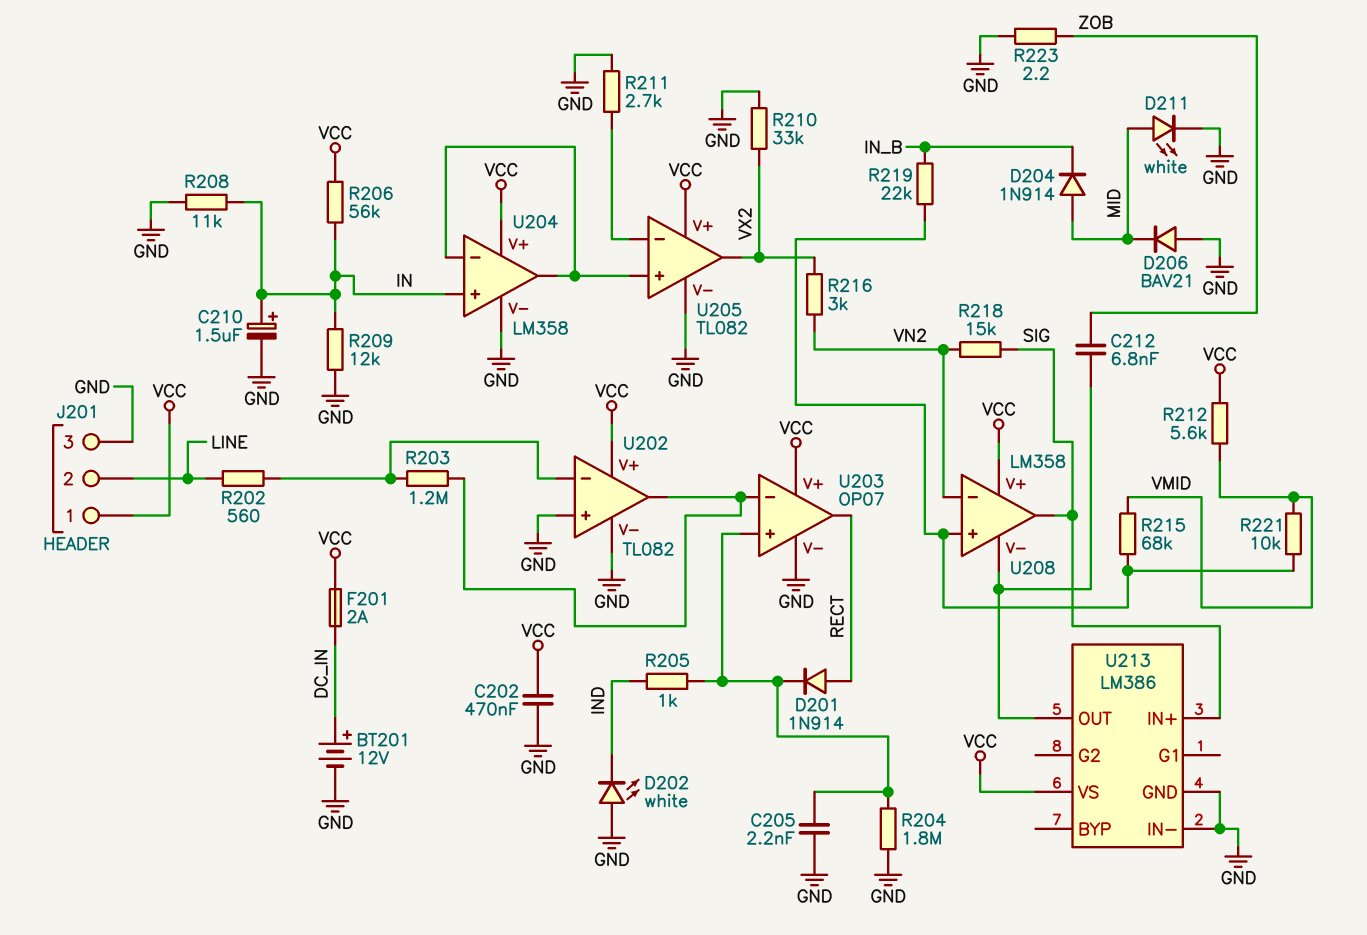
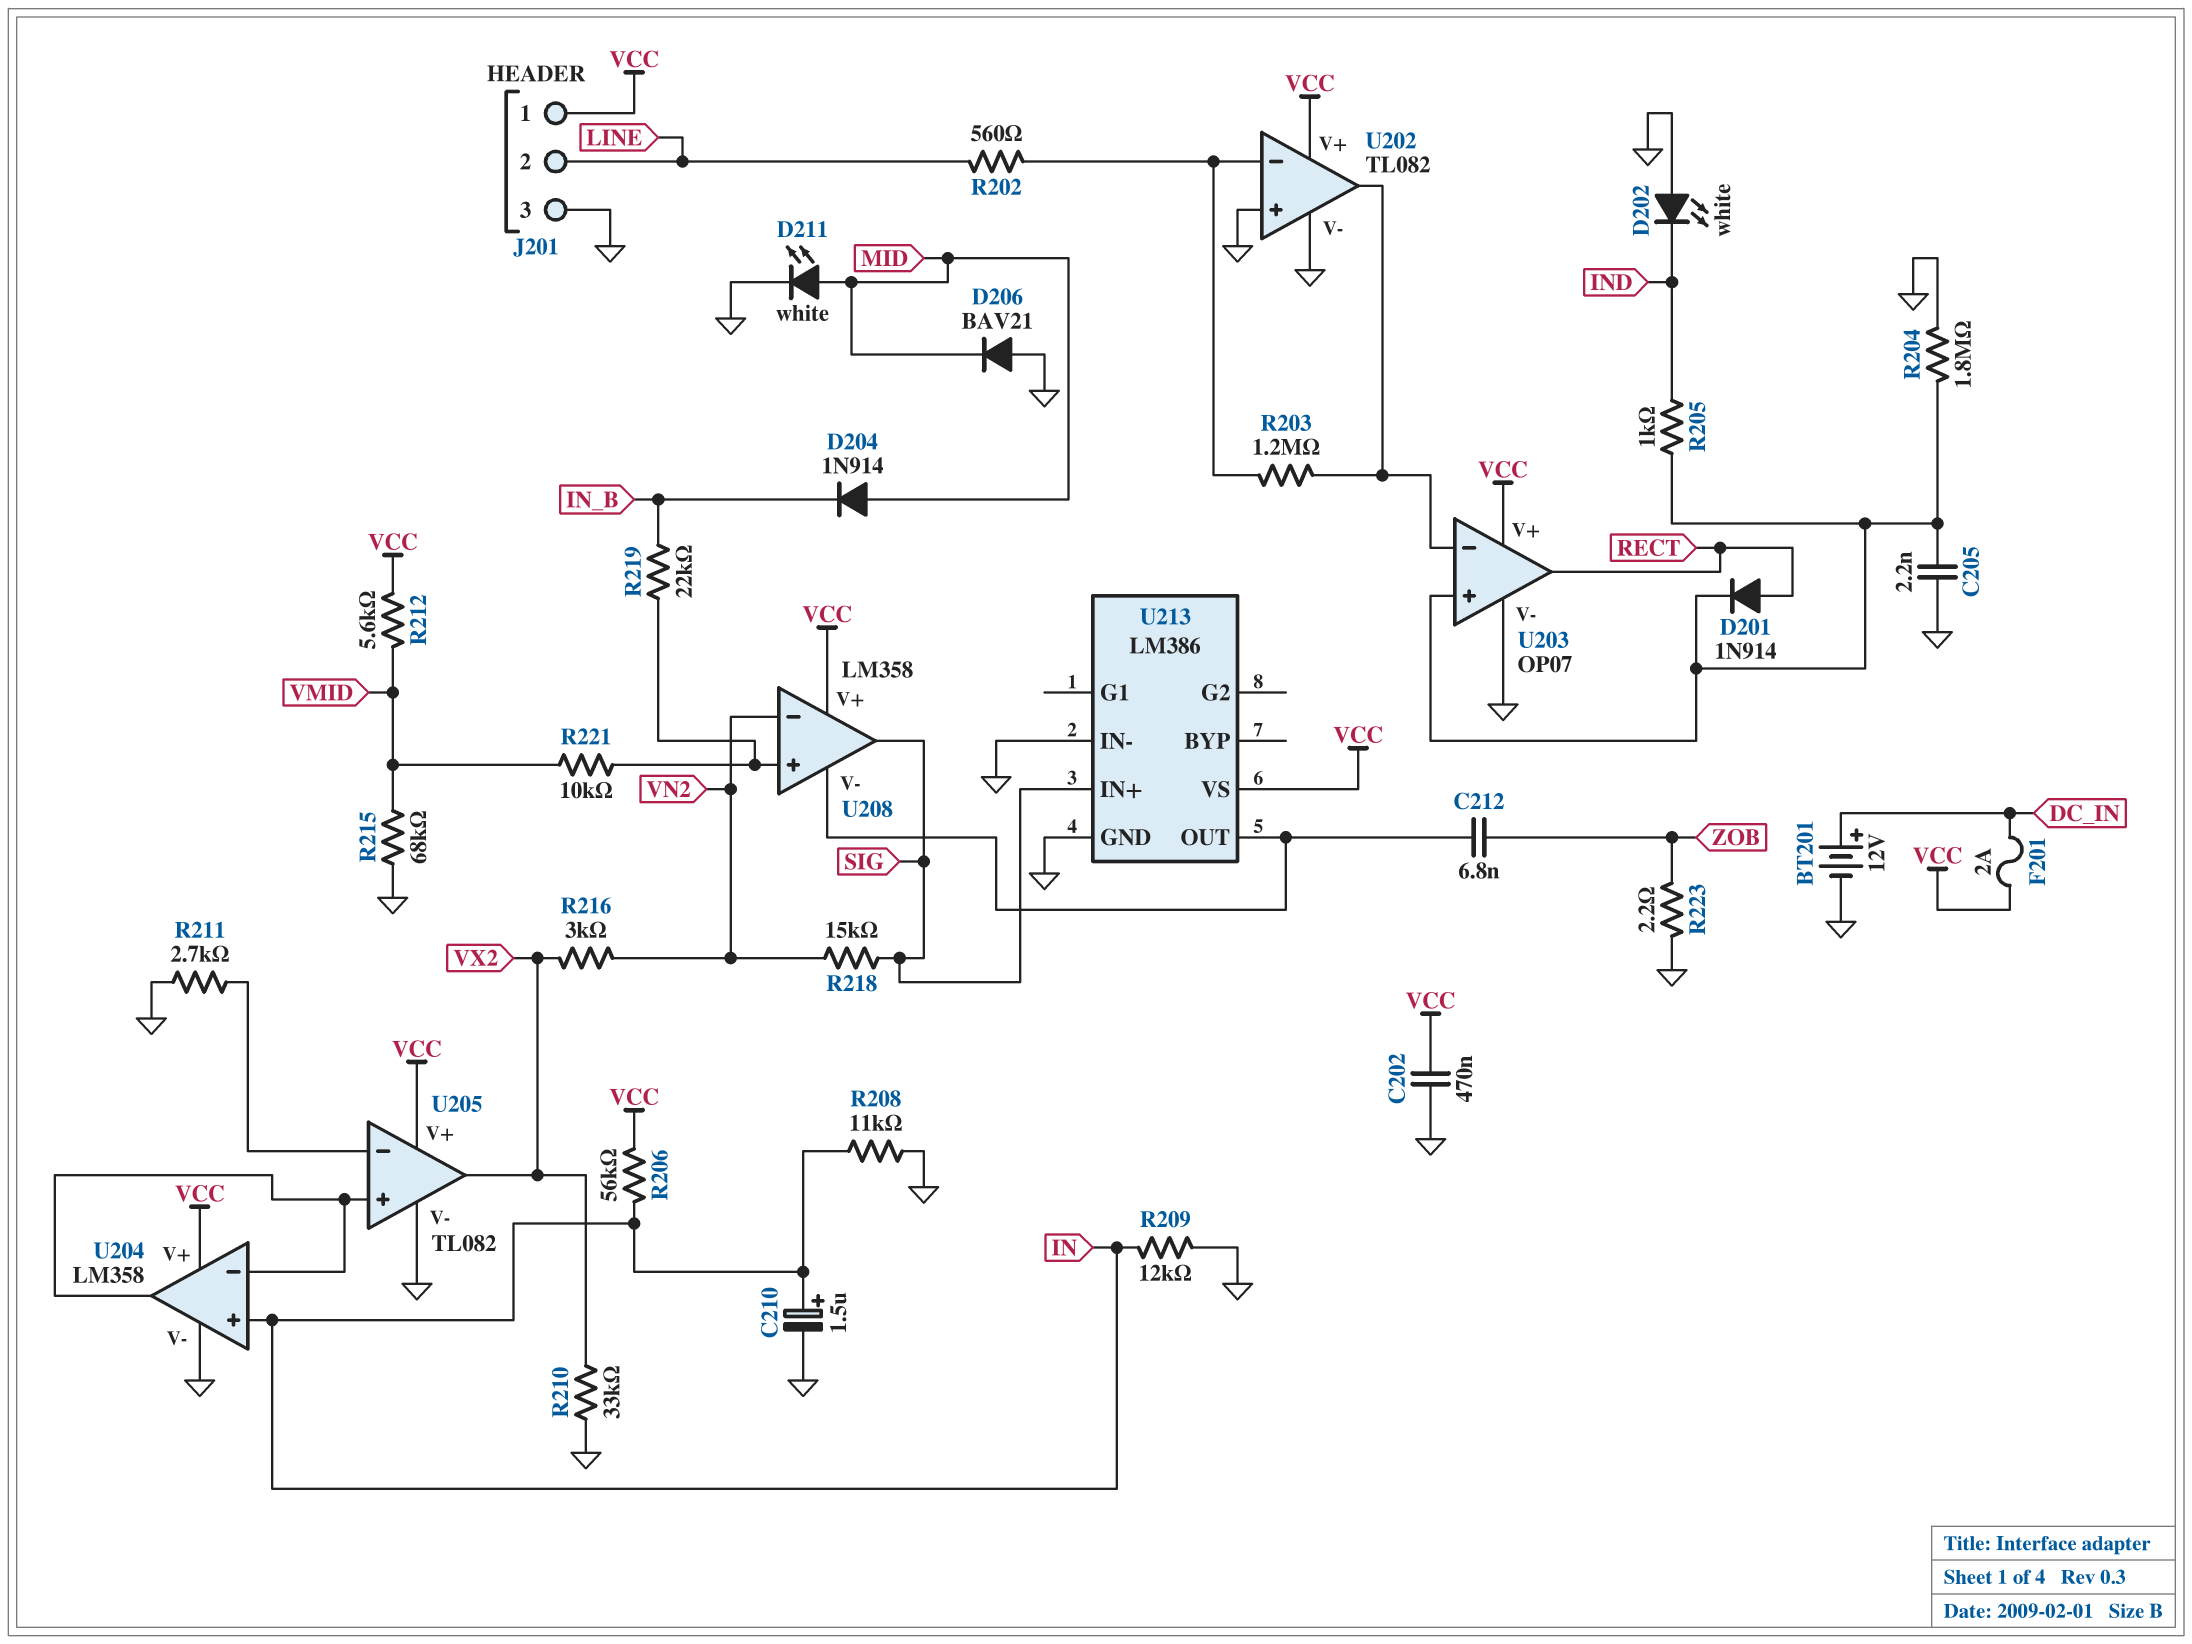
R215: 68k (U208/in+, VMID) -> 68k (GND, VMID)

